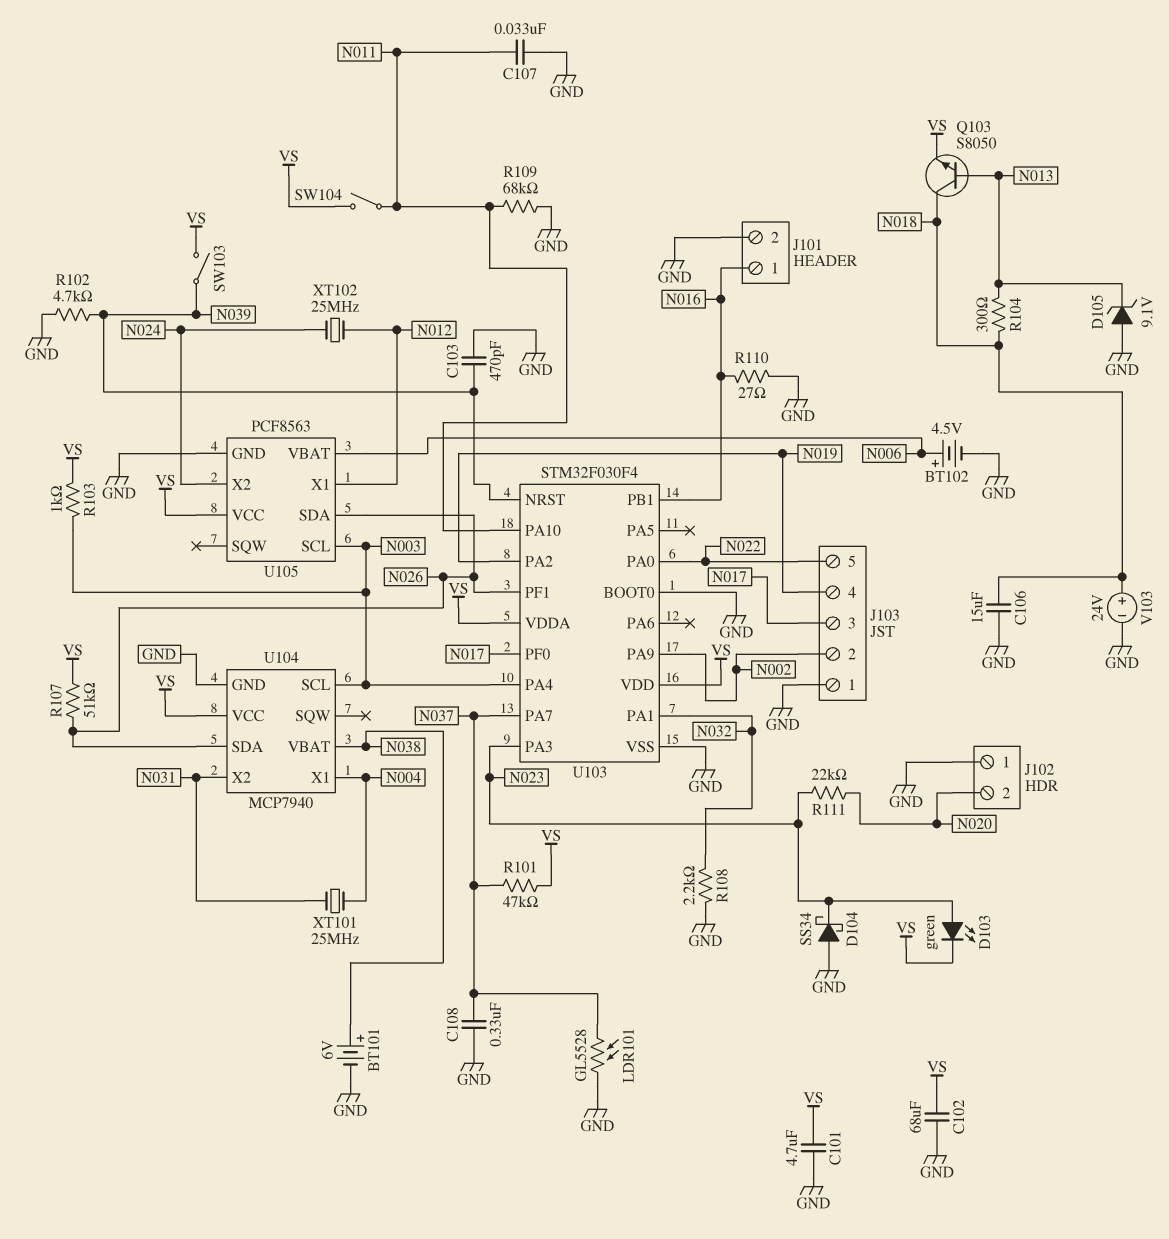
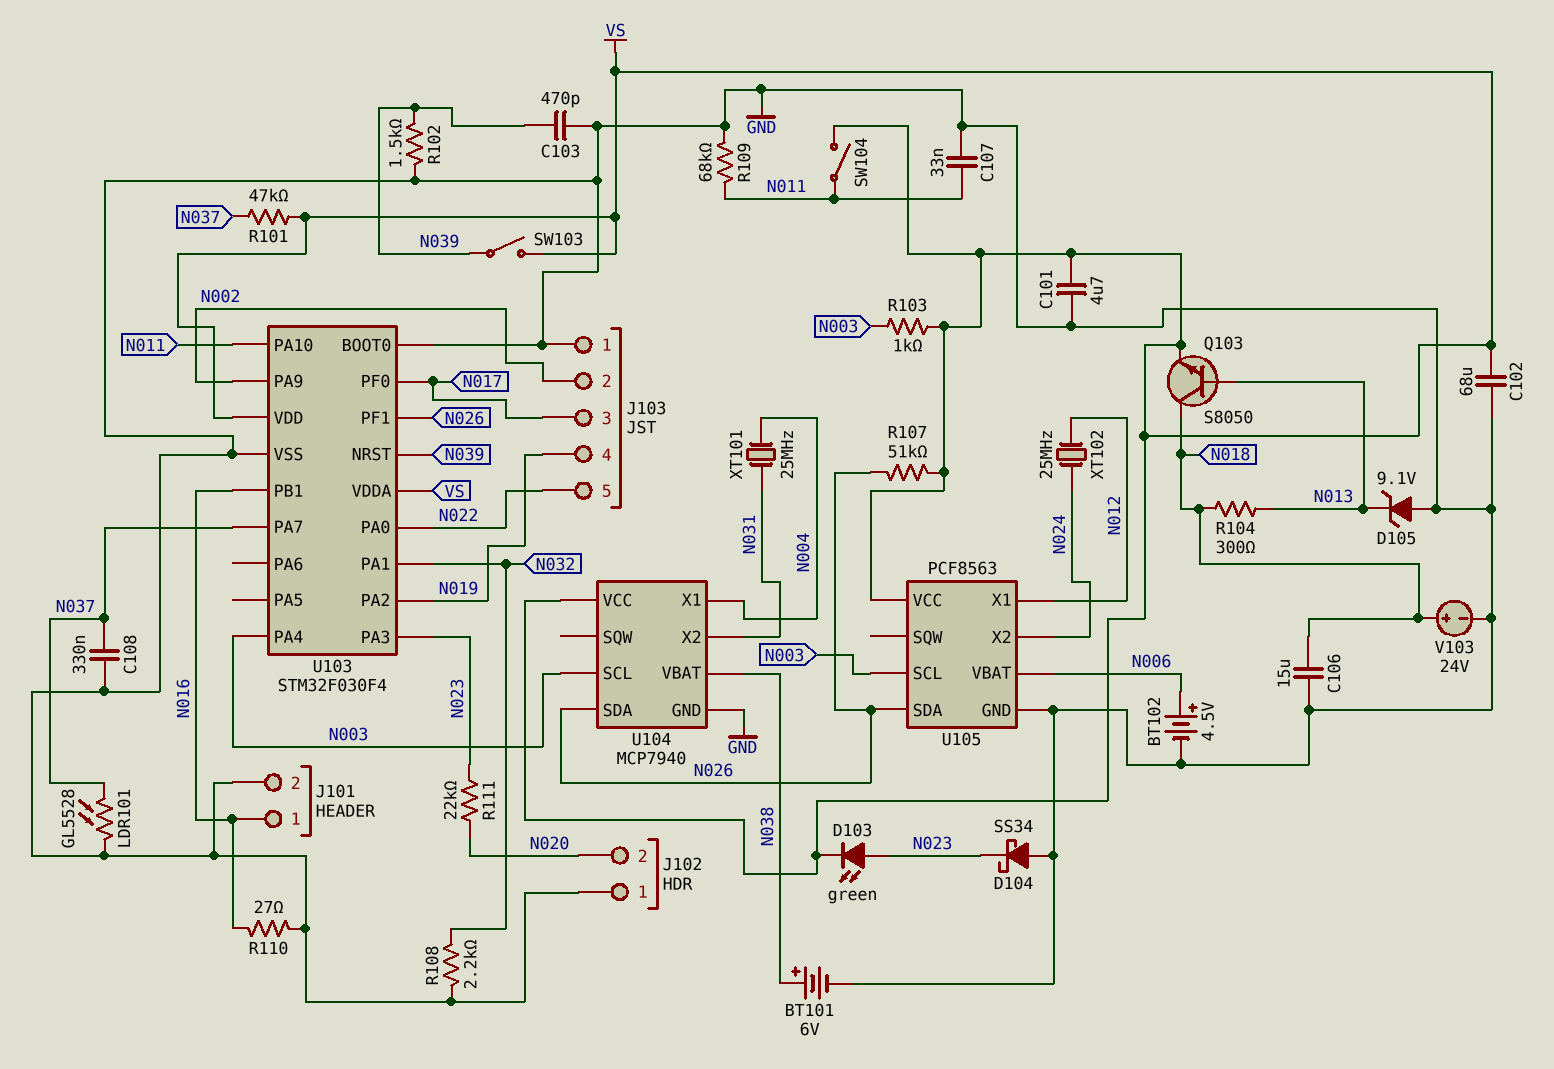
R102: 4.7k (GND, N039) -> 1.5k (GND, N039)

